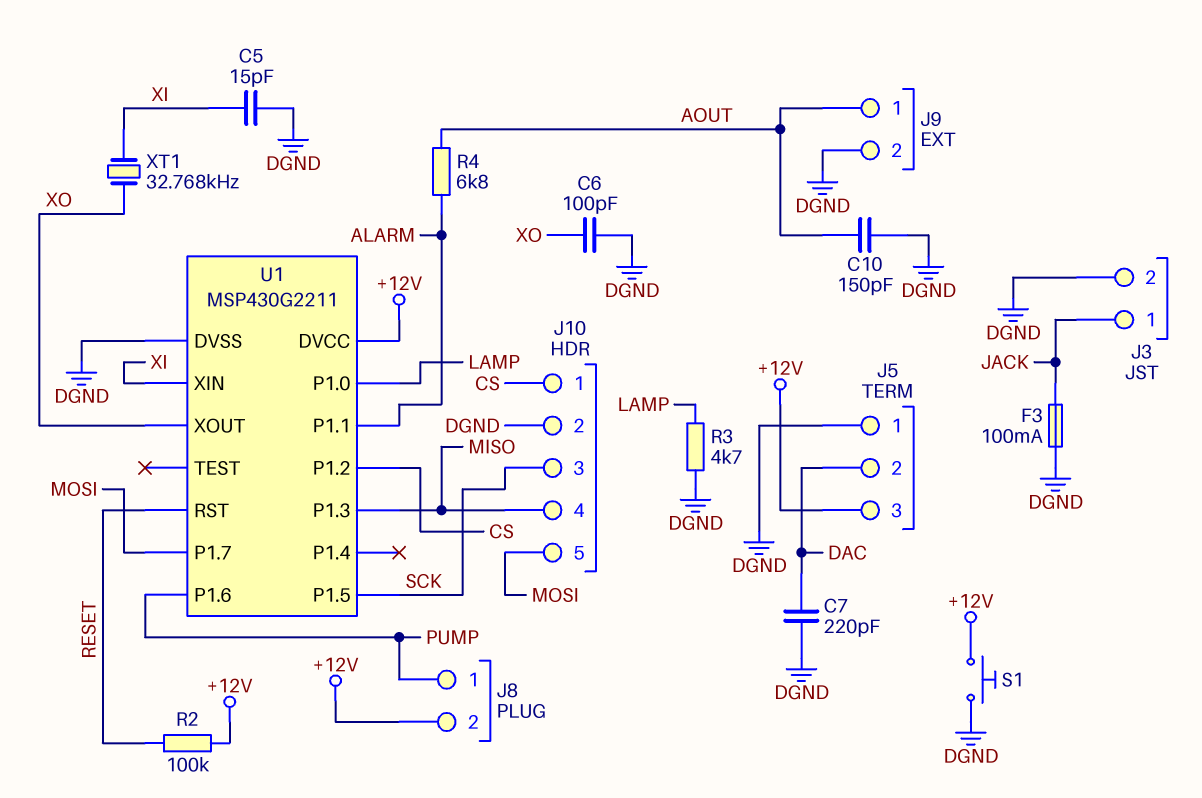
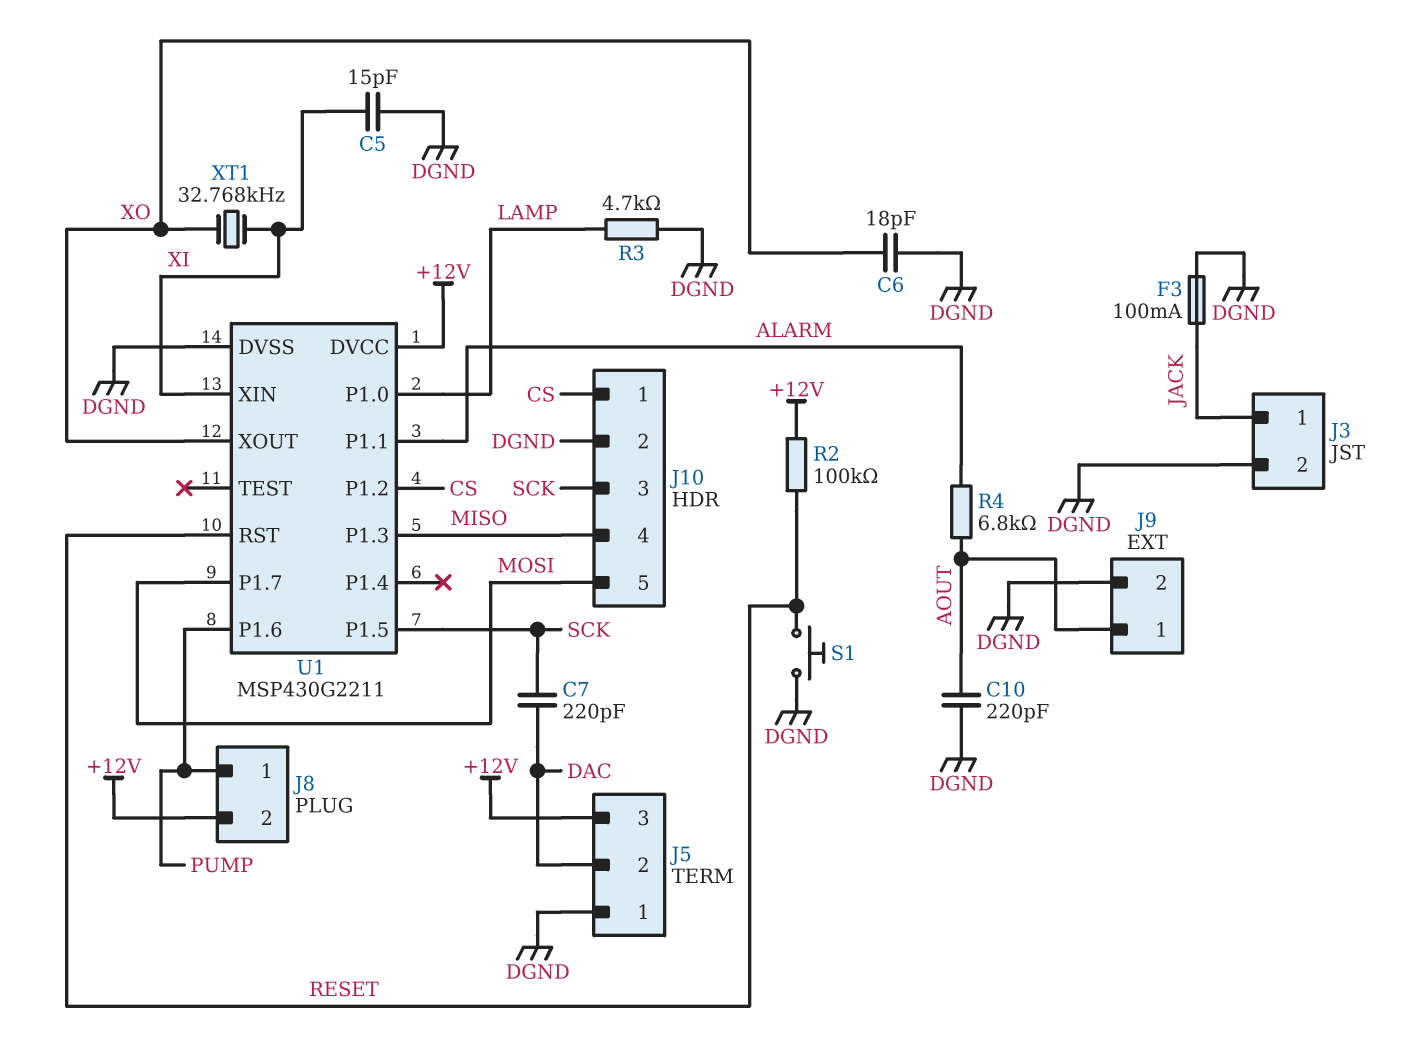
C6: 100pF (DGND, XO) -> 18pF (DGND, XO)
C7: 220pF (DAC, DGND) -> 220pF (DAC, SCK)
C10: 150pF (AOUT, DGND) -> 220pF (AOUT, DGND)
S1: button (+12V, DGND) -> button (DGND, RESET)

